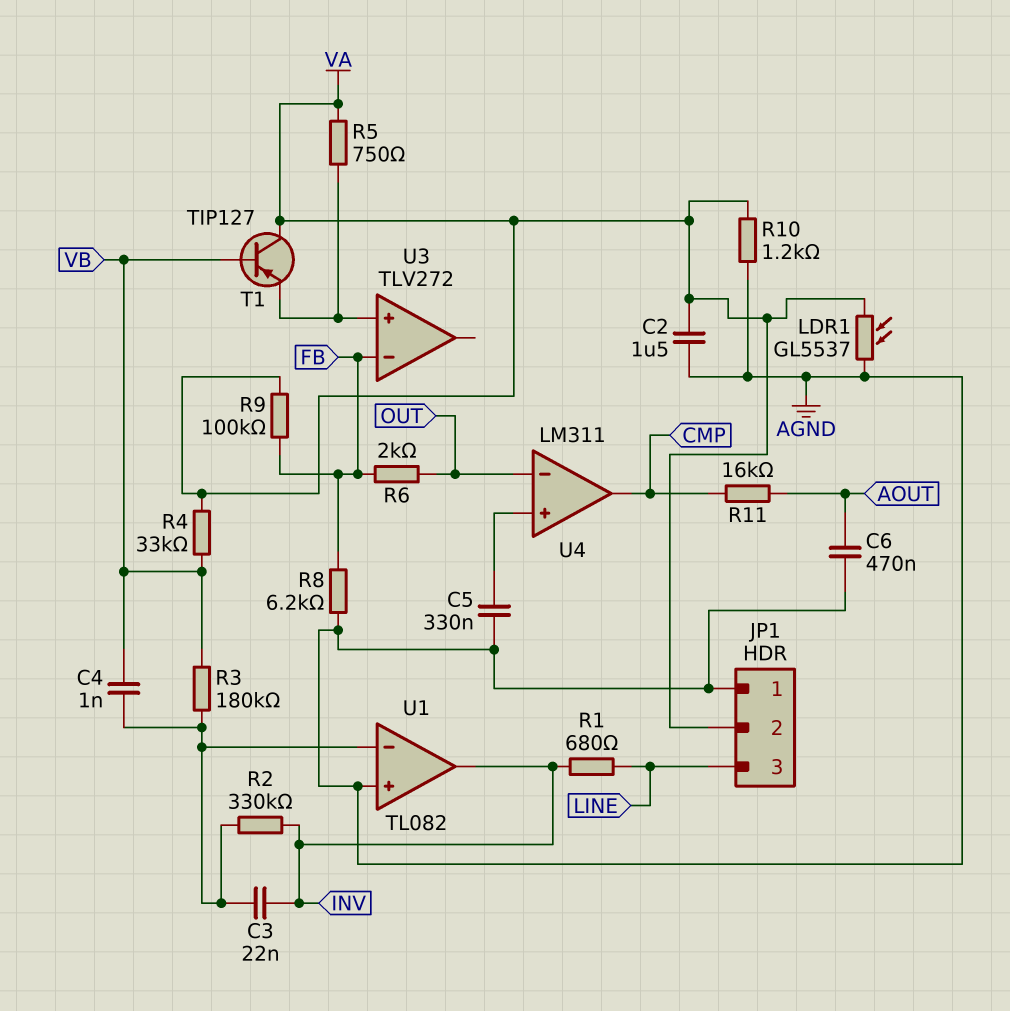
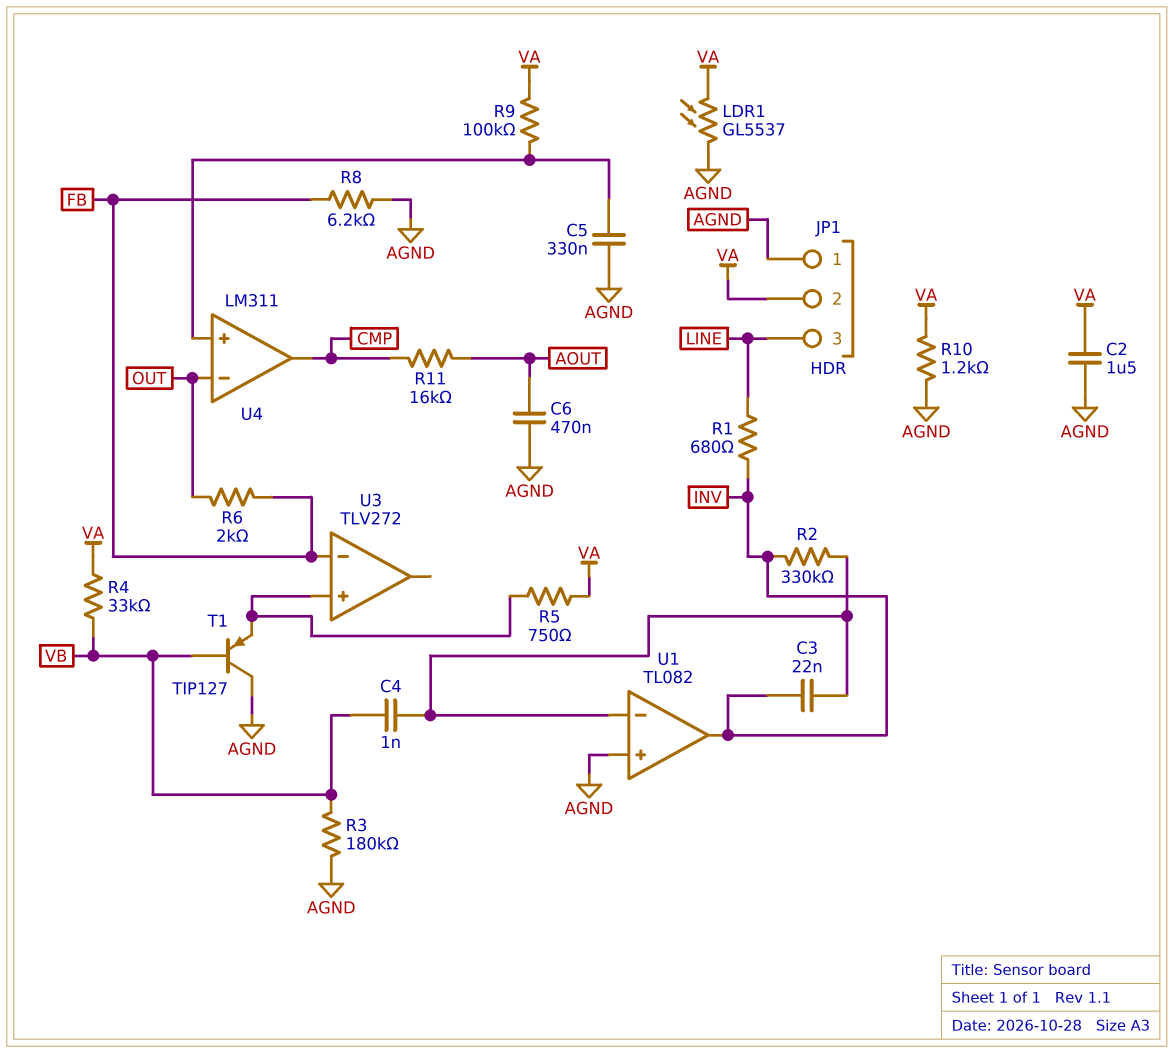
R3: 180k (U1/in-, VB) -> 180k (AGND, VB)
R9: 100k (FB, VA) -> 100k (U4/in+, VA)
T1: PNP TIP127 (B VB, C VA, E U3/in+) -> PNP TIP127 (B VB, C AGND, E U3/in+)

